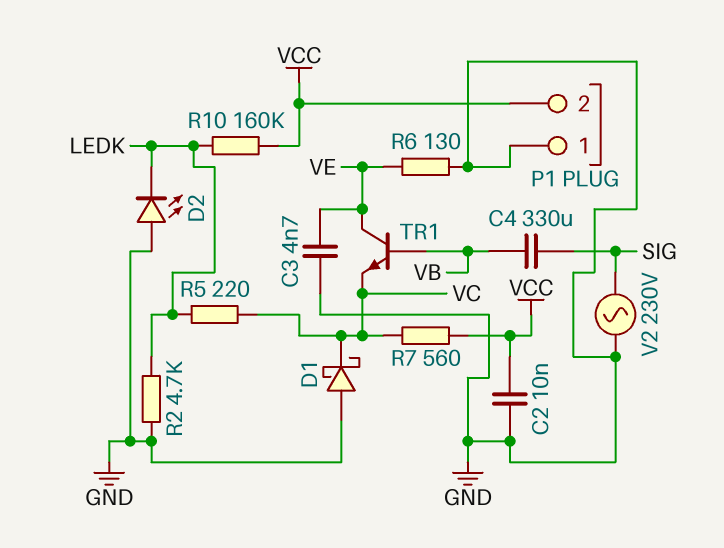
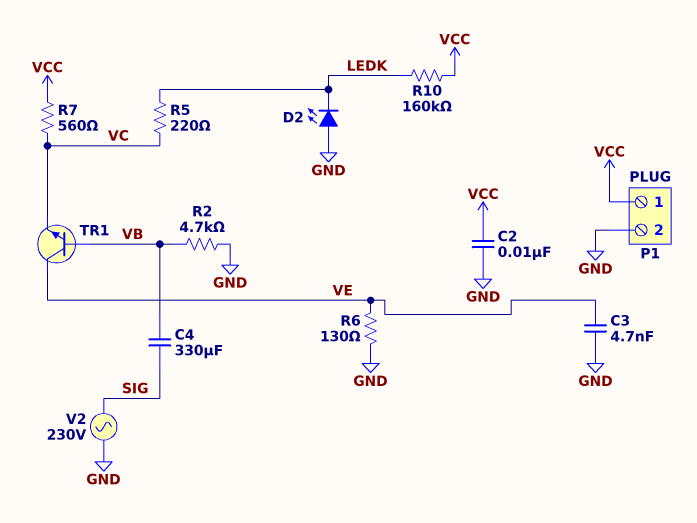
D1: schottky (A GND, K VC) -> none
P1 pin 1: GND -> VCC
P1 pin 2: VCC -> GND
R2: 4.7k (GND, LEDK) -> 4.7k (GND, VB)

